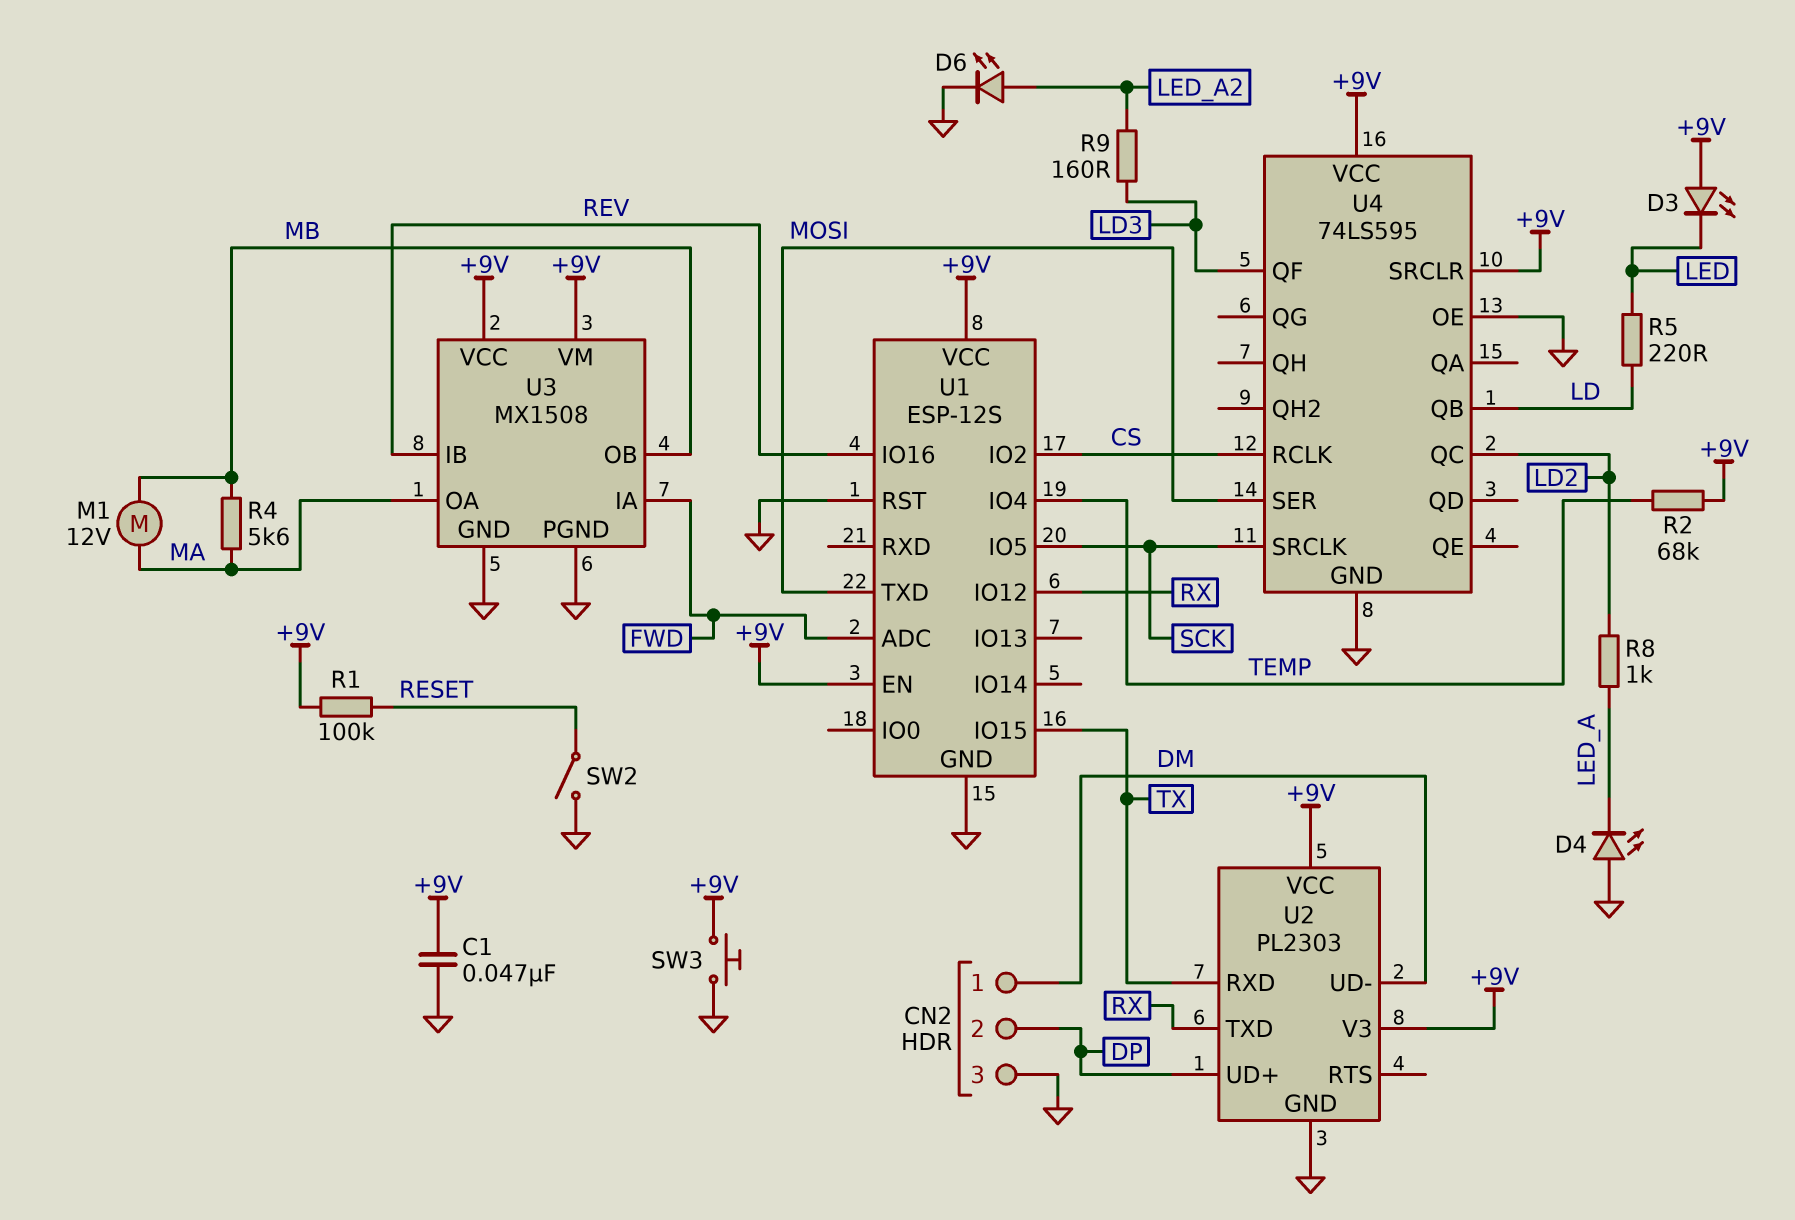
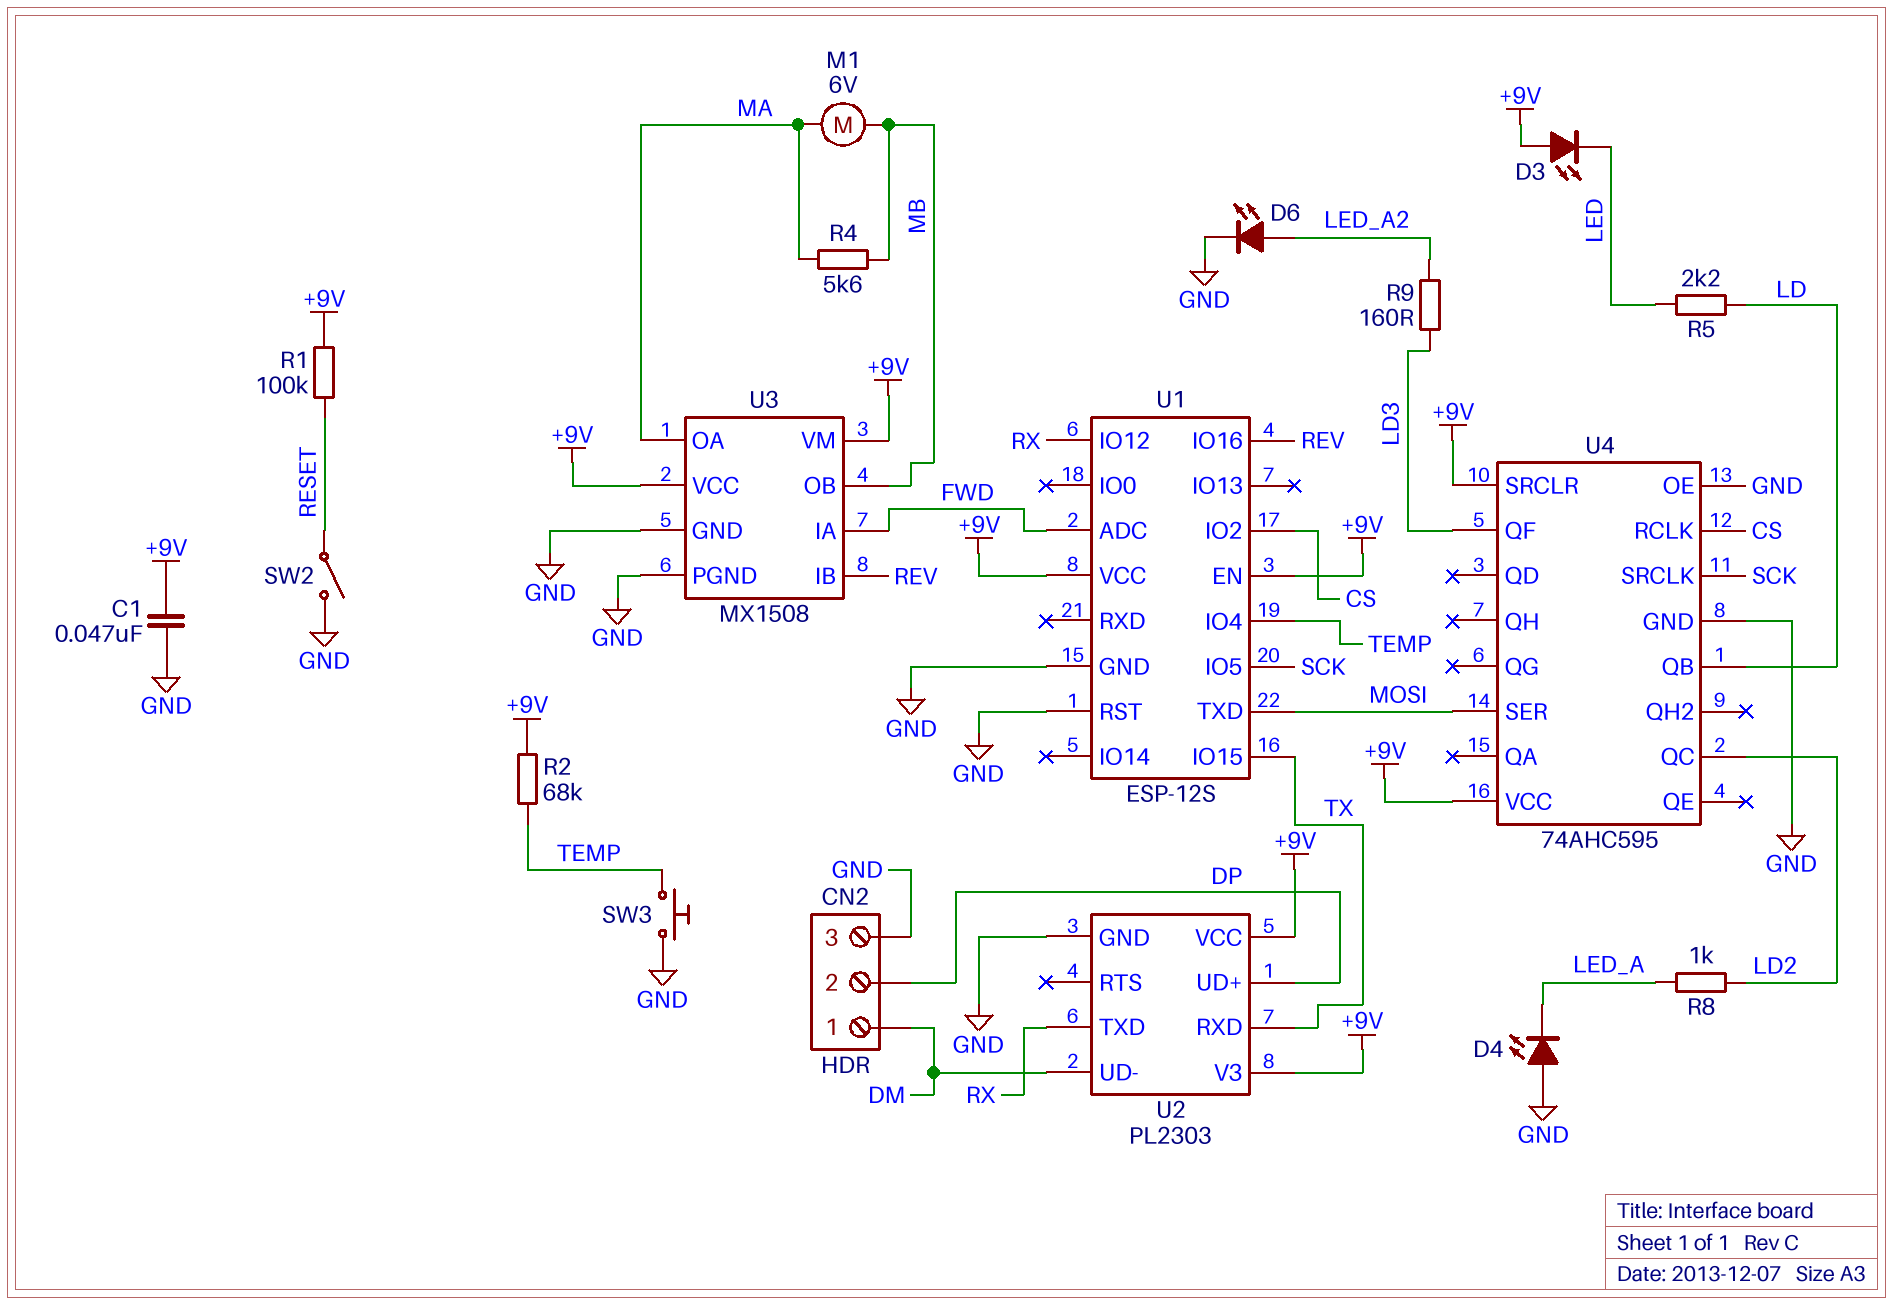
M1: motor 12V (MA, MB) -> motor 6V (MA, MB)
R5: 220 (LD, LED) -> 2.2k (LD, LED)
SW3: button (+9V, GND) -> button (GND, TEMP)
U4: 74LS595 -> 74AHC595

